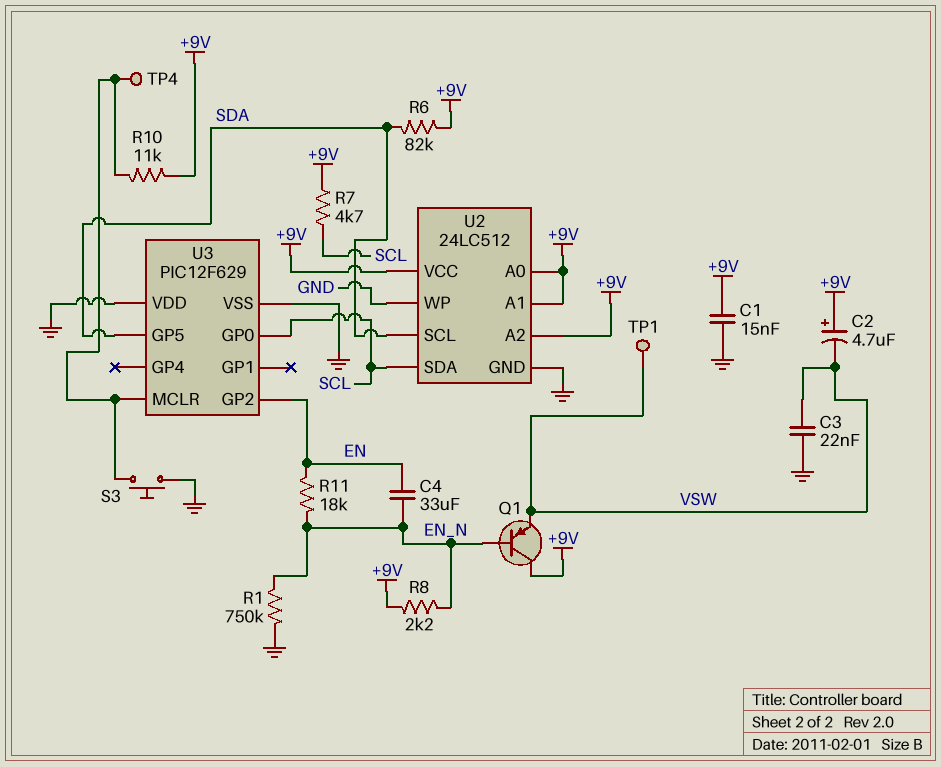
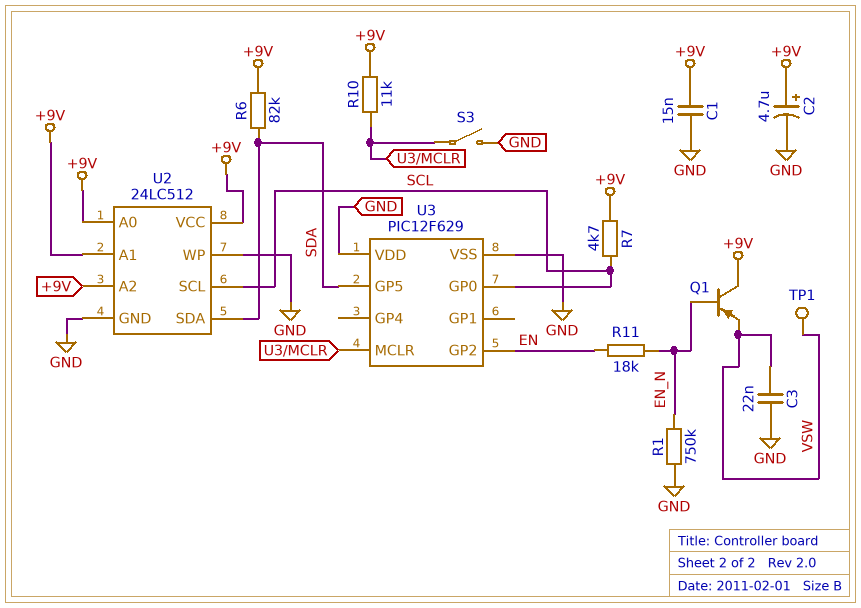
C2: 4.7uF (plus +9V, minus VSW) -> 4.7uF (plus +9V, minus GND)
C4: 33uF (EN, EN_N) -> none
R8: 2.2k (+9V, EN_N) -> none
S3: button (GND, U3/MCLR) -> switch (GND, U3/MCLR)
TP4: test point (U3/MCLR) -> none
U2 pin SCL: SDA -> SCL
U2 pin SDA: SCL -> SDA

